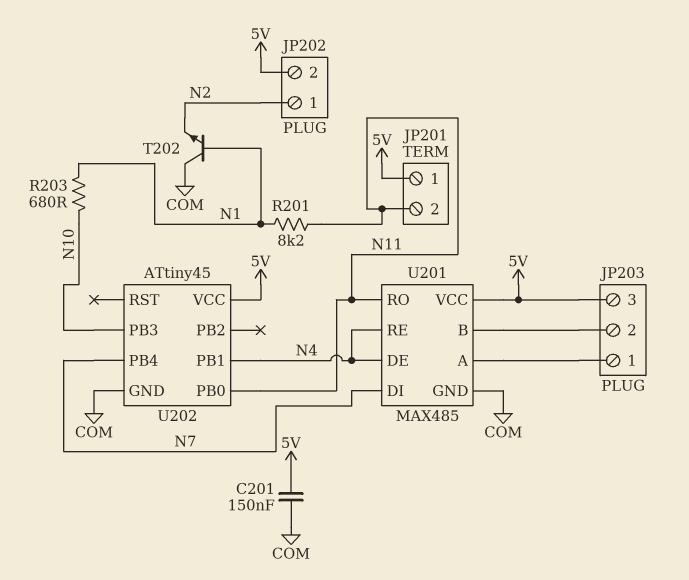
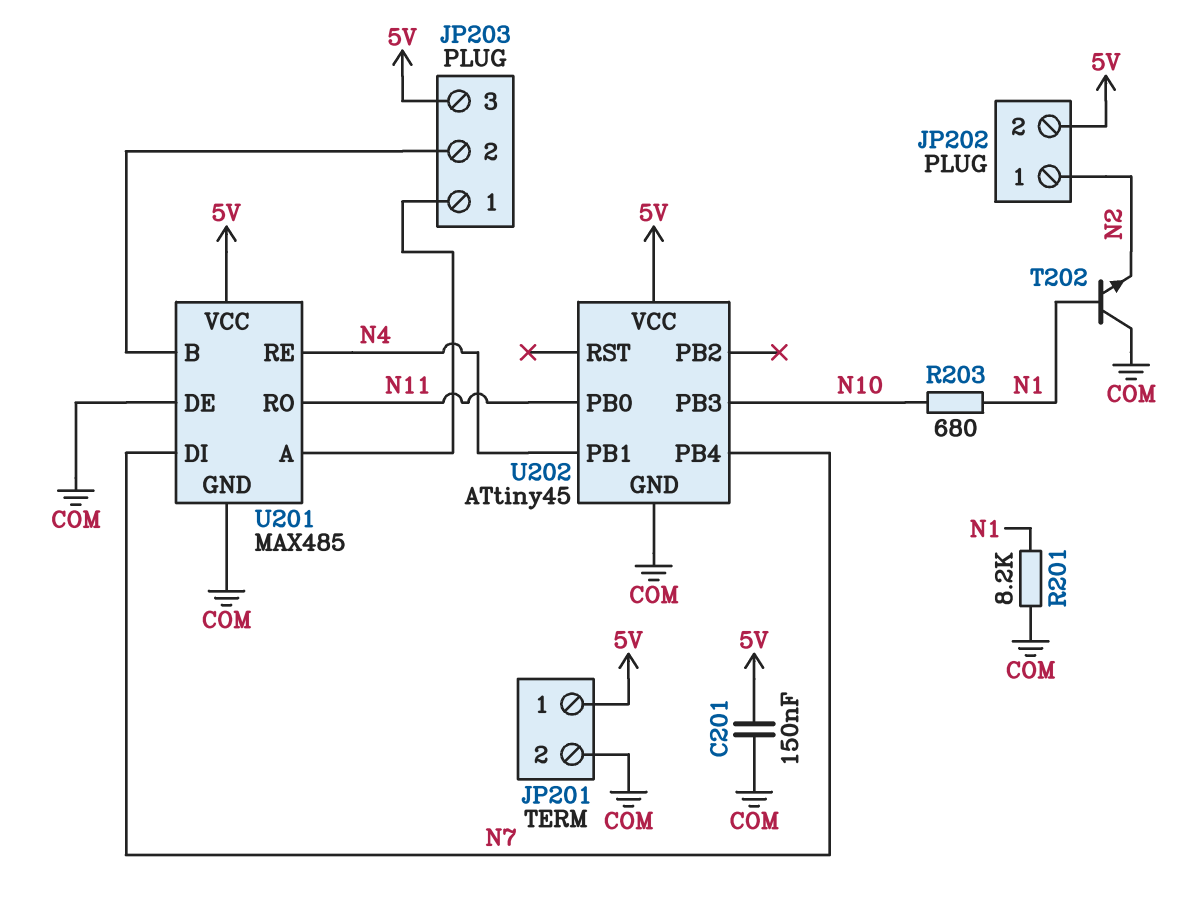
JP201 pin 2: N11 -> COM
R201: 8.2k (N1, N11) -> 8.2k (COM, N1)
U201 pin DE: N4 -> COM

